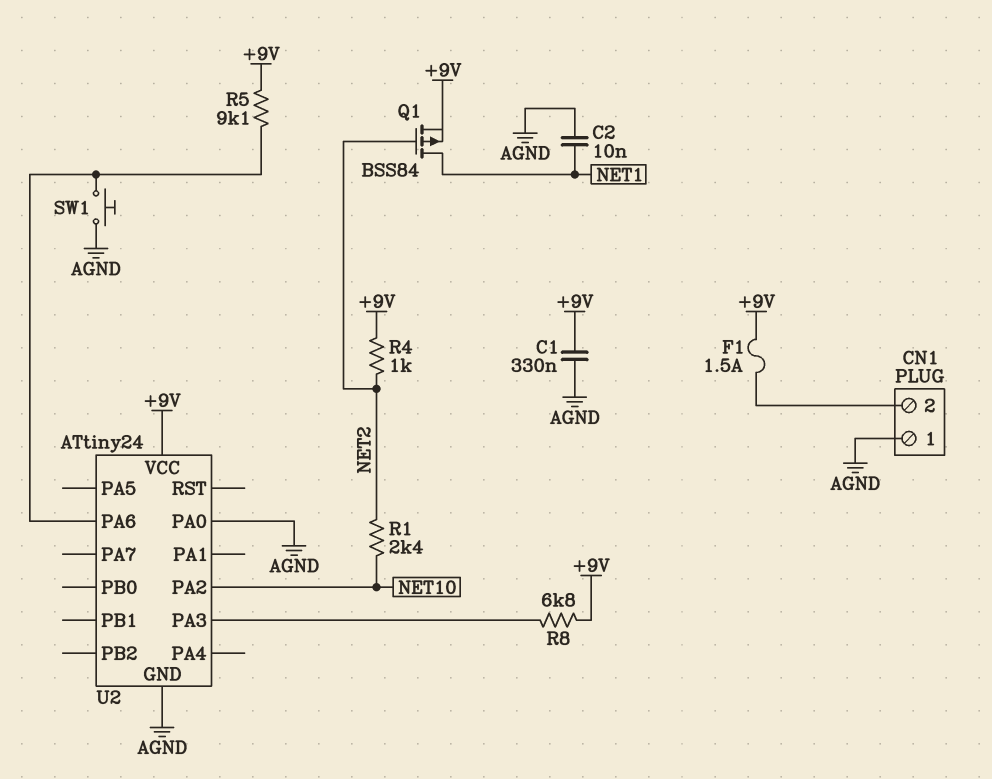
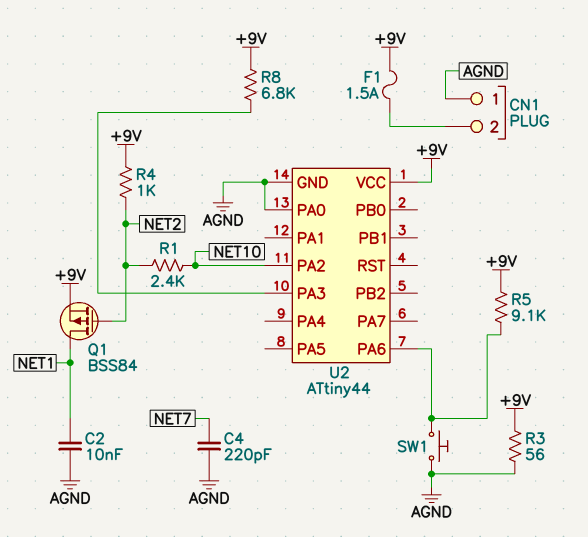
C1: 330nF (+9V, AGND) -> none
C4: none -> 220pF (AGND, NET7)
R3: none -> 56 (+9V, AGND)
U2: ATtiny24 -> ATtiny44

